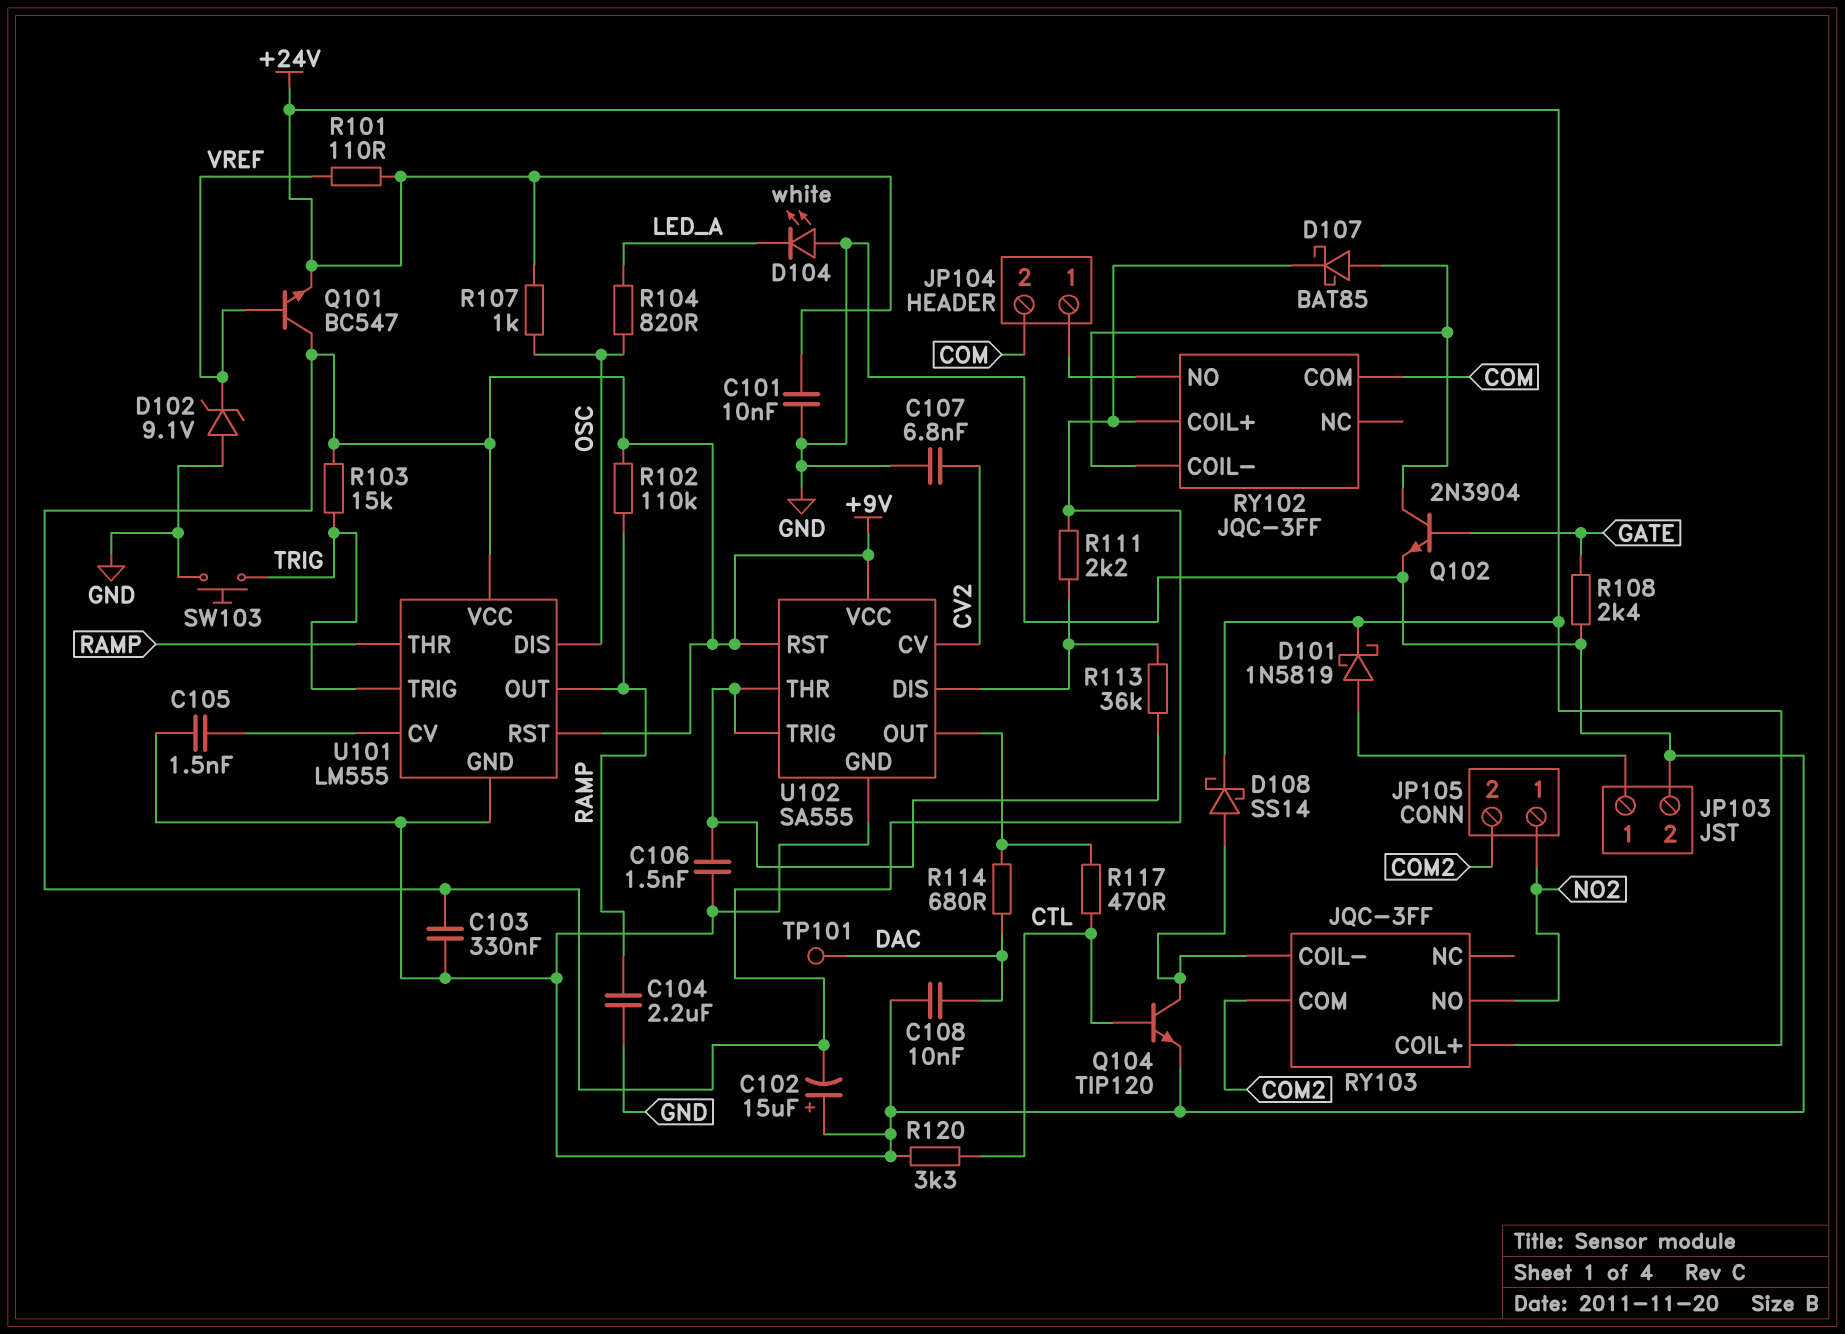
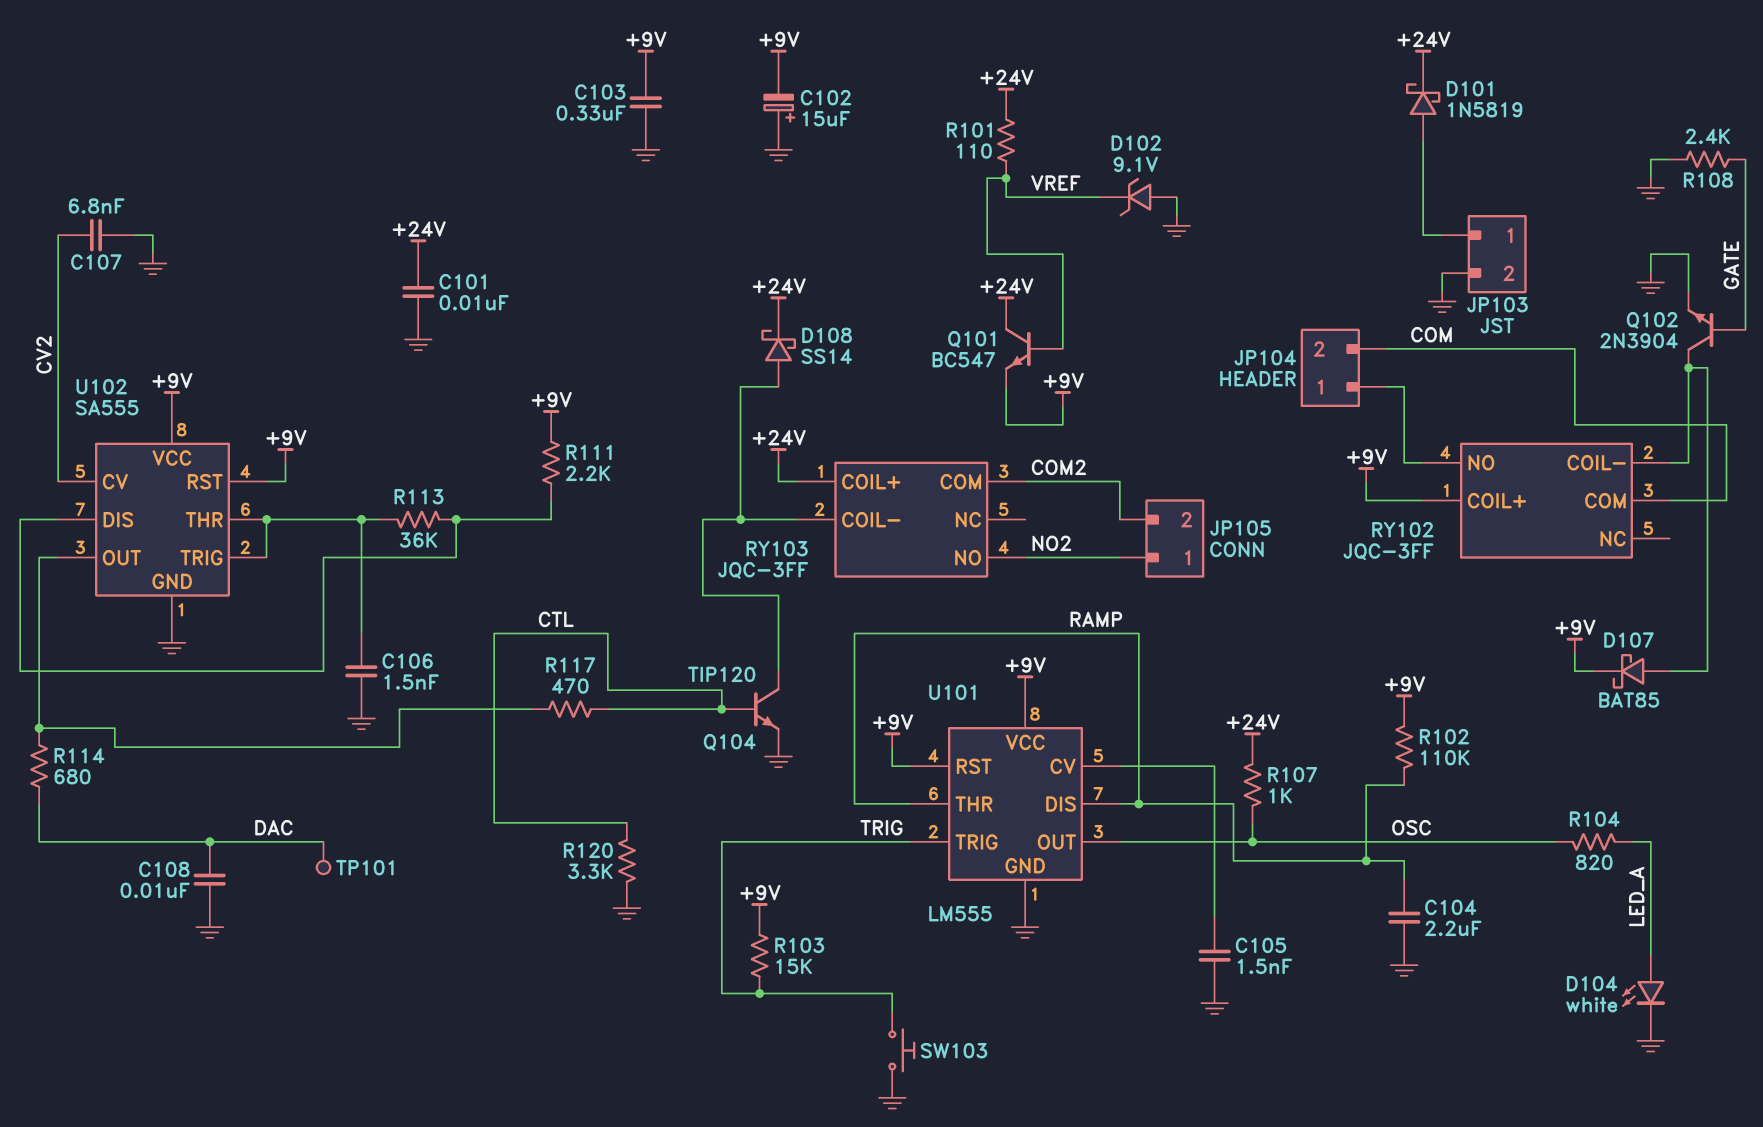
D104: LED white (A GND, K LED_A) -> LED white (A LED_A, K GND)
Q101: NPN BC547 (B VREF, C +9V, E +24V) -> NPN BC547 (B VREF, C +24V, E +9V)
U101 pin DIS: OSC -> RAMP
U101 pin OUT: RAMP -> OSC

